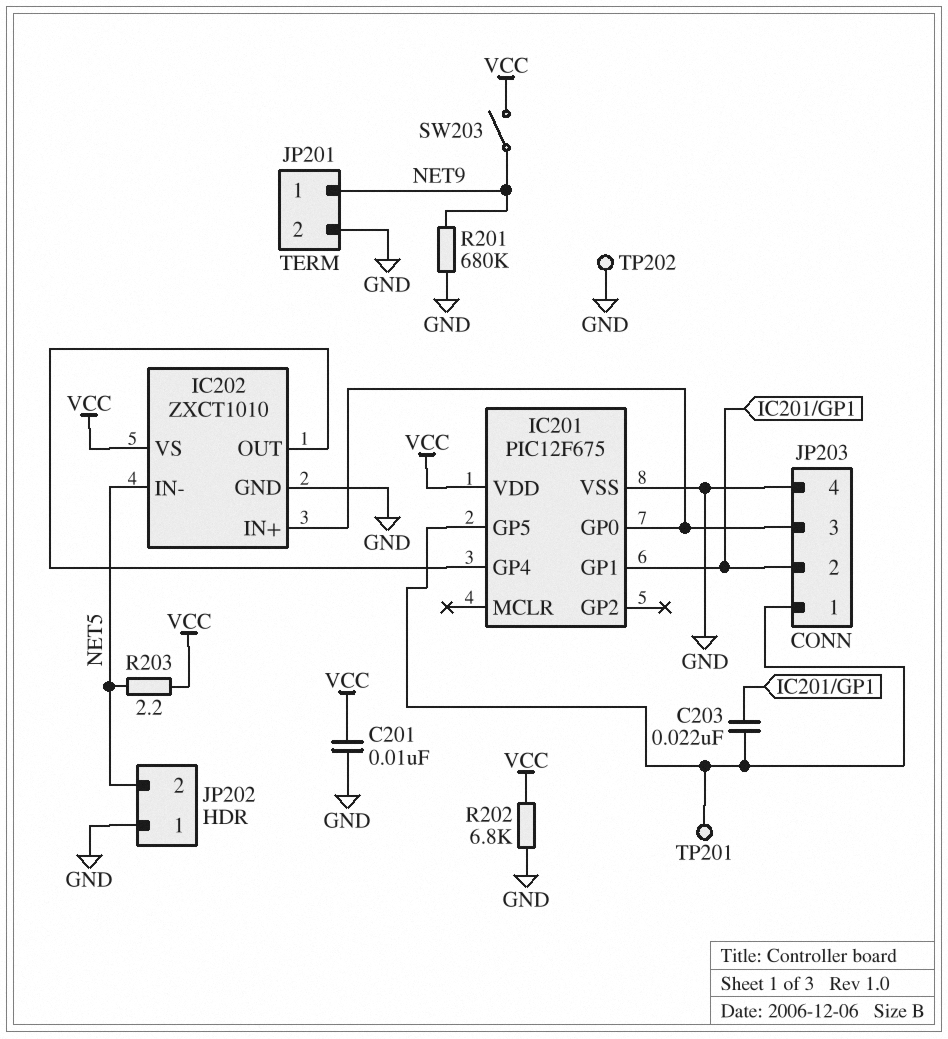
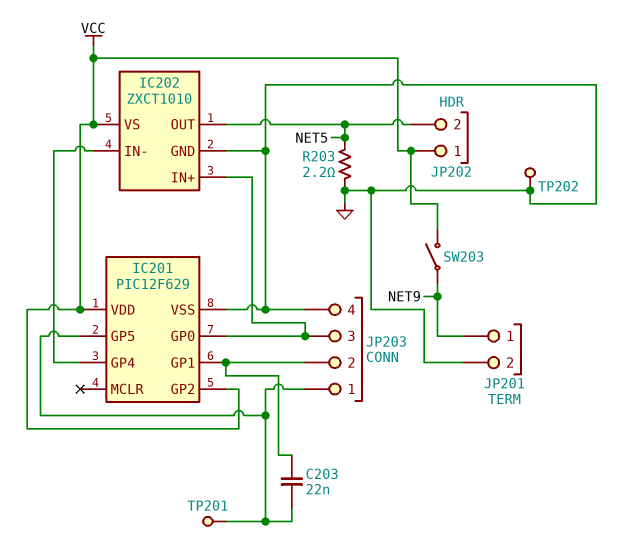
C201: 10nF (GND, VCC) -> none
IC201: PIC12F675 -> PIC12F629
IC201 pin GP2: none -> VCC
IC202 pin IN-: NET5 -> IC201/GP4
IC202 pin OUT: IC201/GP4 -> NET5
JP202 pin 1: GND -> VCC
R201: 680k (GND, NET9) -> none
R202: 6.8k (GND, VCC) -> none
R203: 2.2 (NET5, VCC) -> 2.2 (GND, NET5)

